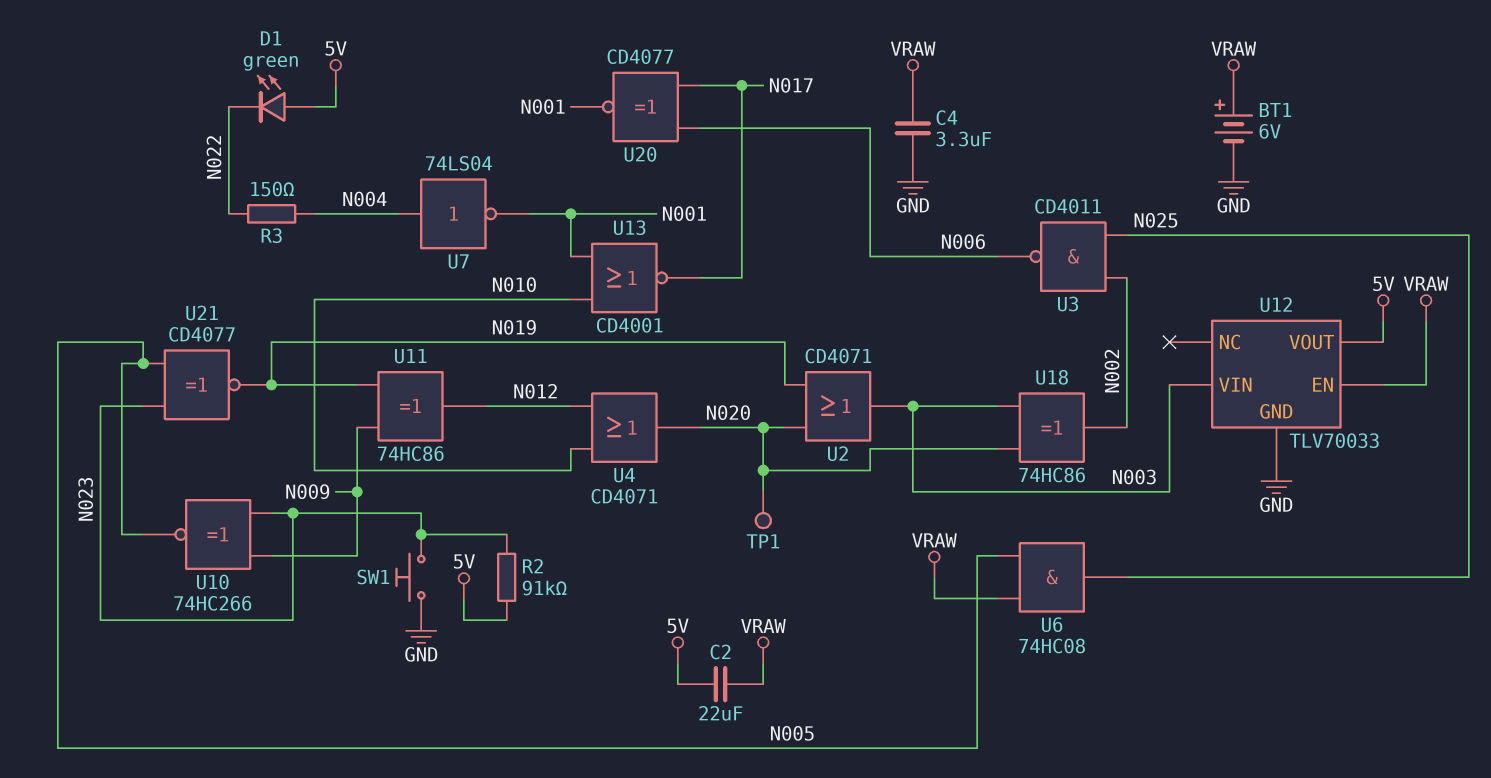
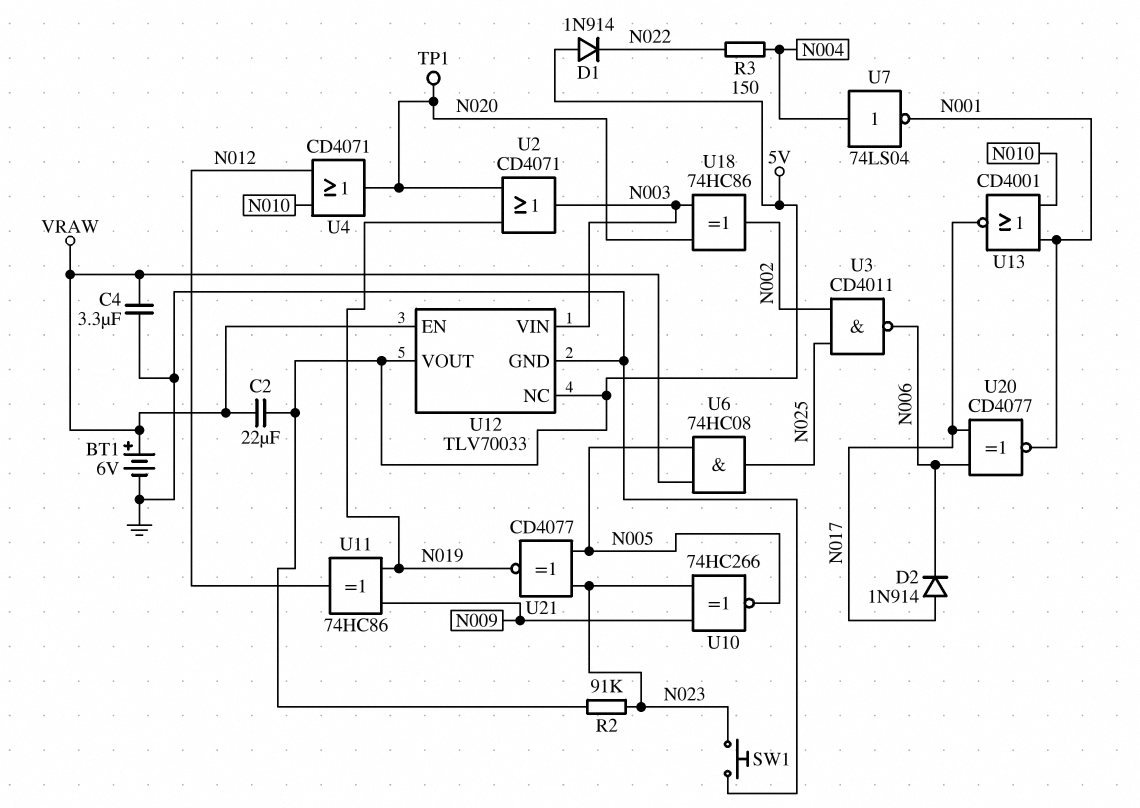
D1: LED green (A 5V, K N022) -> diode 1N914 (A 5V, K N022)
D2: none -> diode 1N914 (A N017, K N006)
U12 pin NC: none -> 5V

